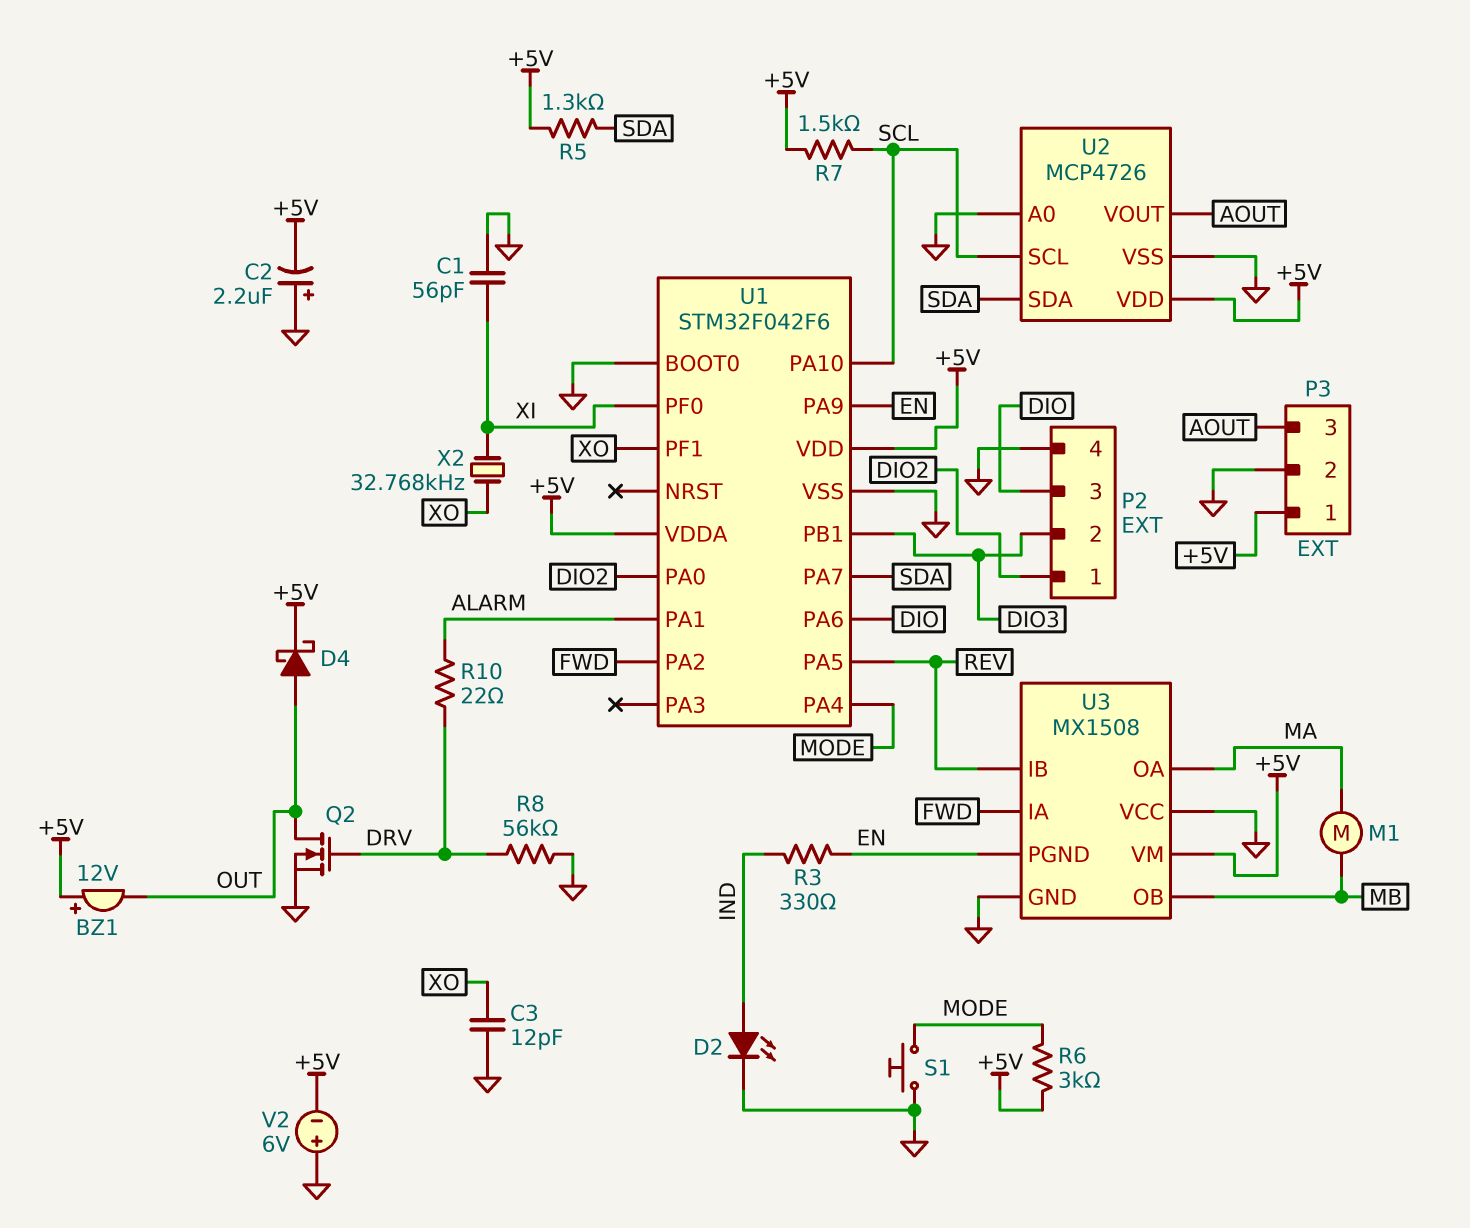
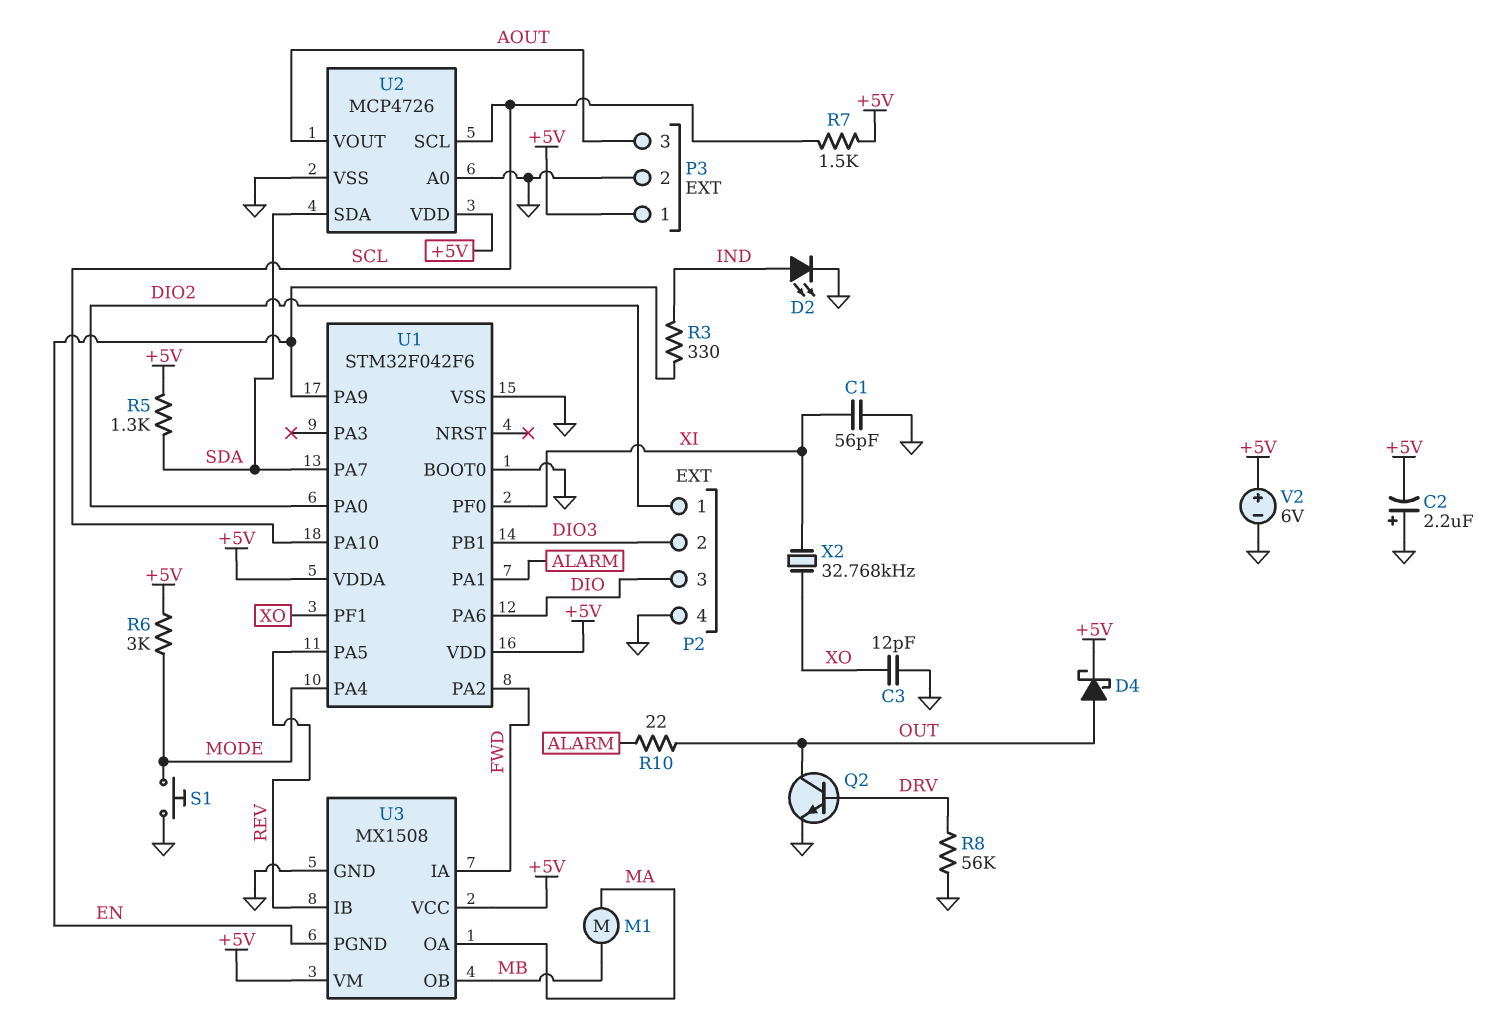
BZ1: buzzer 12V (plus +5V, minus OUT) -> none
Q2: NMOS (G DRV, D OUT, S GND) -> NPN (B DRV, C OUT, E GND)
R10: 22 (ALARM, DRV) -> 22 (ALARM, OUT)
U3 pin VCC: GND -> +5V
V2: 6V (plus GND, minus +5V) -> 6V (plus +5V, minus GND)

